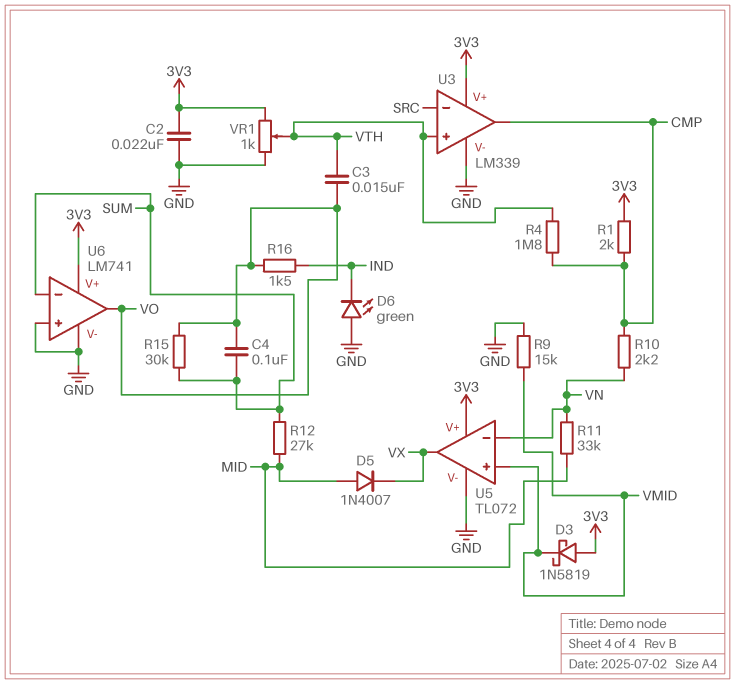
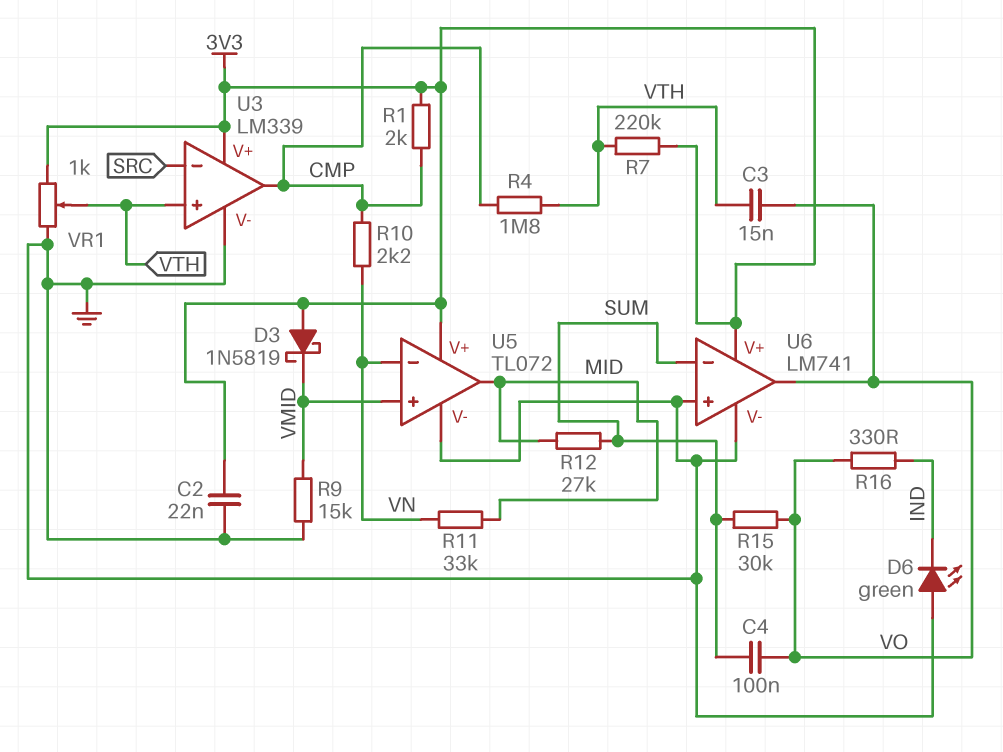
D5: diode 1N4007 (A MID, K VX) -> none
R7: none -> 220k (3V3, VTH)
R16: 1.5k (IND, VO) -> 330 (IND, VO)
U5 pin out: VX -> MID

